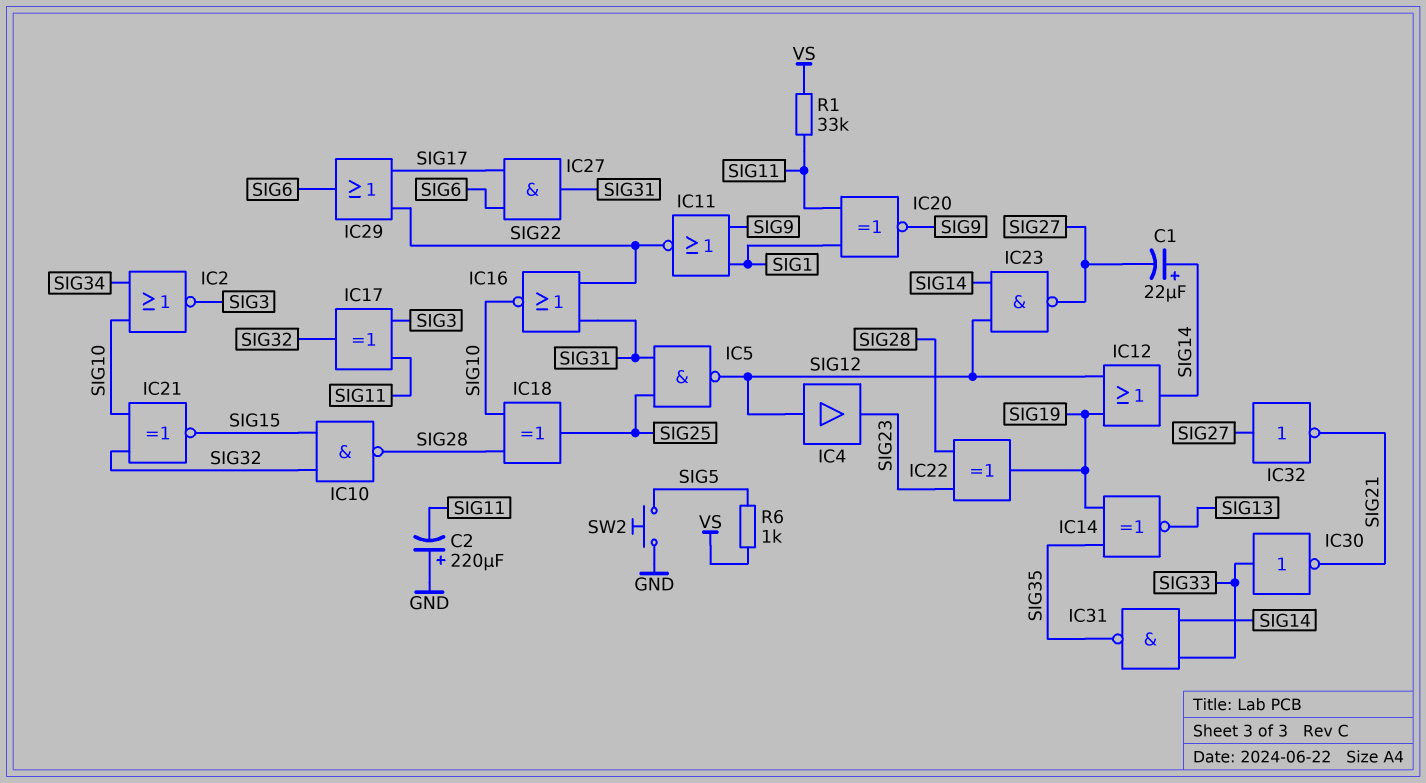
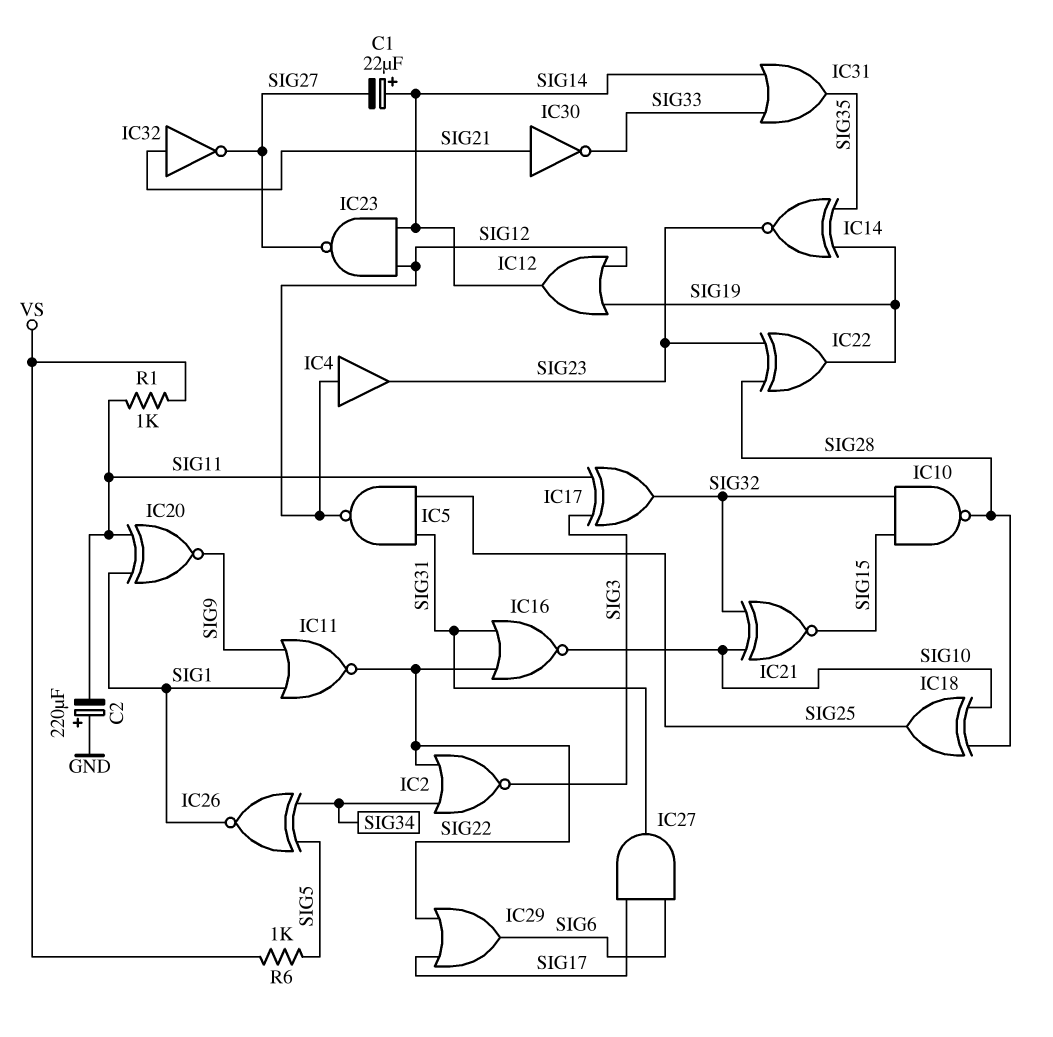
IC2: NOR (in SIG10, in SIG34, out SIG3) -> NOR (in SIG22, in SIG34, out SIG3)
IC14: XNOR (in SIG19, in SIG35, out SIG13) -> XNOR (in SIG19, in SIG35, out SIG23)
IC26: none -> XNOR (in SIG5, in SIG34, out SIG1)
IC30: NOT (in SIG33, out SIG21) -> NOT (in SIG21, out SIG33)
IC31: NAND (in SIG14, in SIG33, out SIG35) -> OR (in SIG14, in SIG33, out SIG35)
IC32: NOT (in SIG27, out SIG21) -> NOT (in SIG21, out SIG27)
R1: 33k (SIG11, VS) -> 1k (SIG11, VS)
SW2: button (GND, SIG5) -> none

